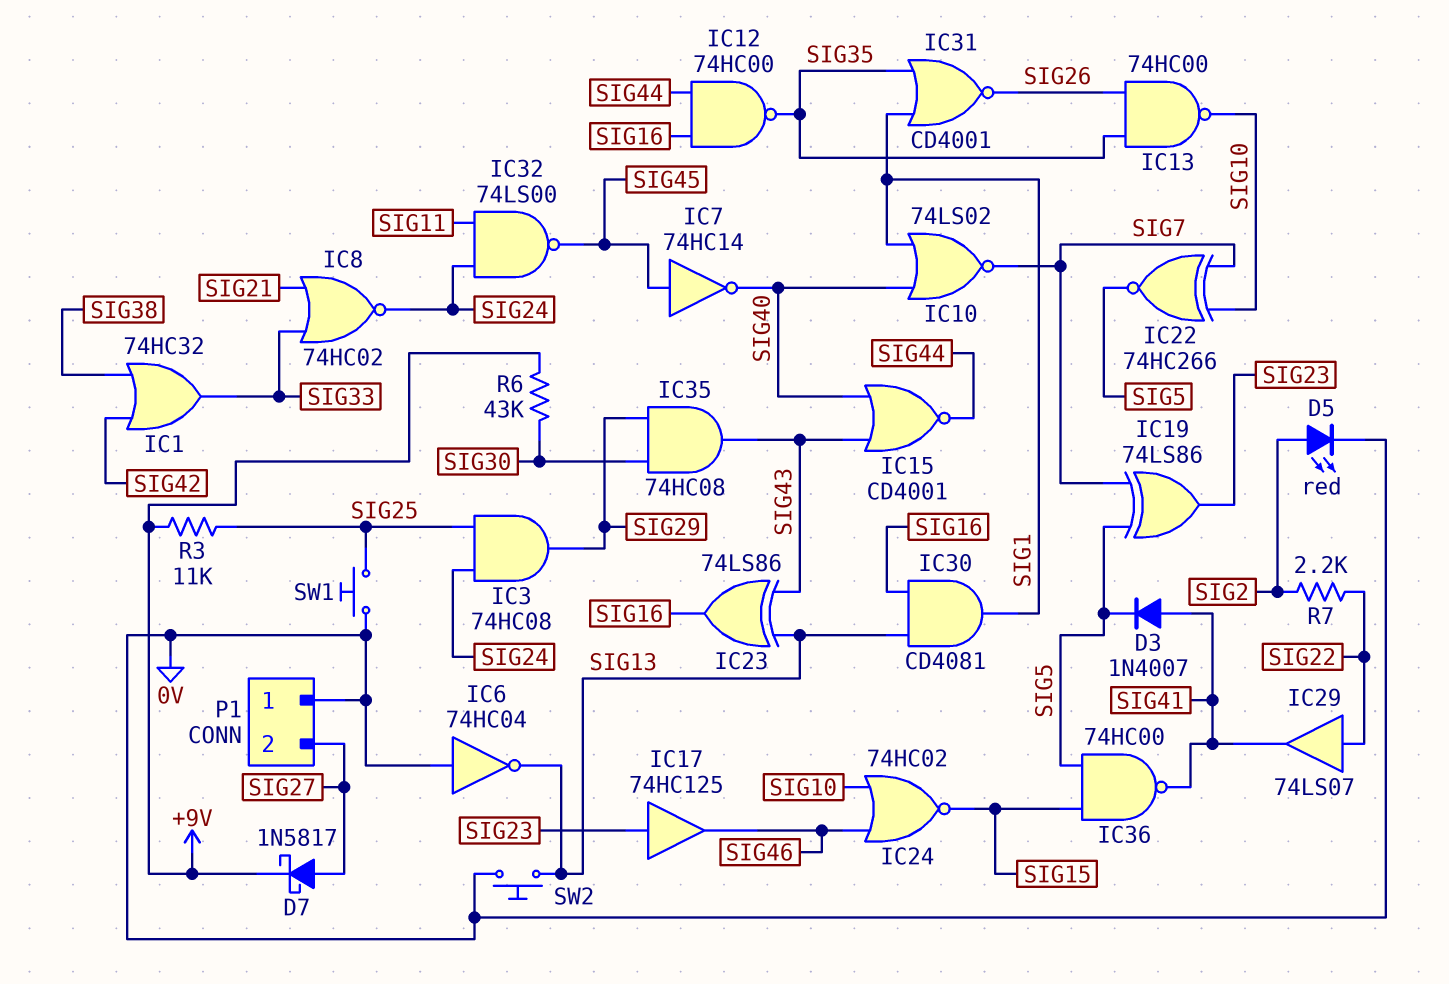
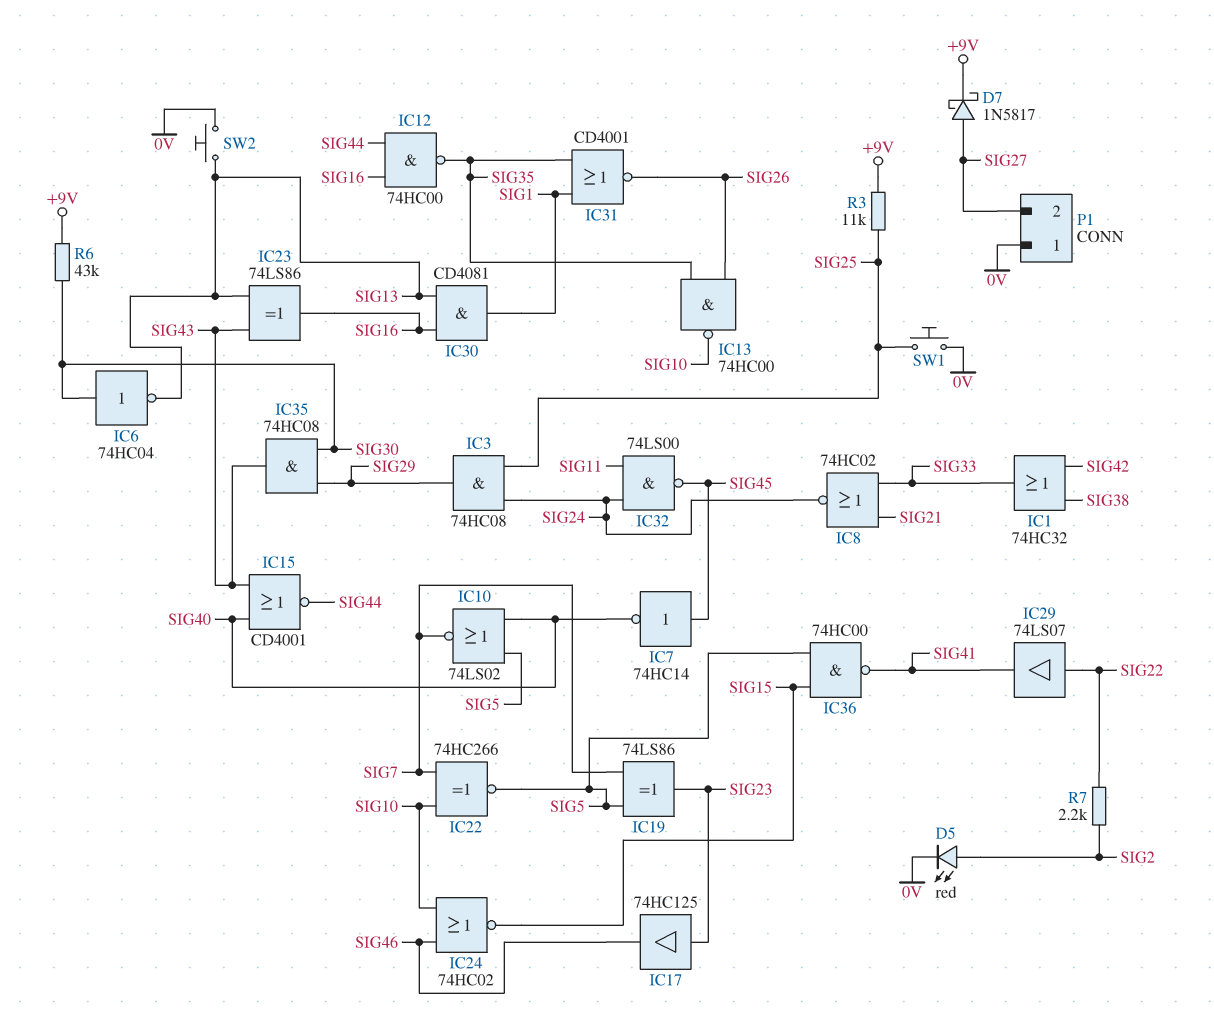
D3: diode 1N4007 (A SIG41, K SIG5) -> none
IC6: NOT 74HC04 (in 0V, out SIG13) -> NOT 74HC04 (in SIG30, out SIG13)
IC10: NOR 74LS02 (in SIG1, in SIG40, out SIG7) -> NOR 74LS02 (in SIG5, in SIG40, out SIG7)

